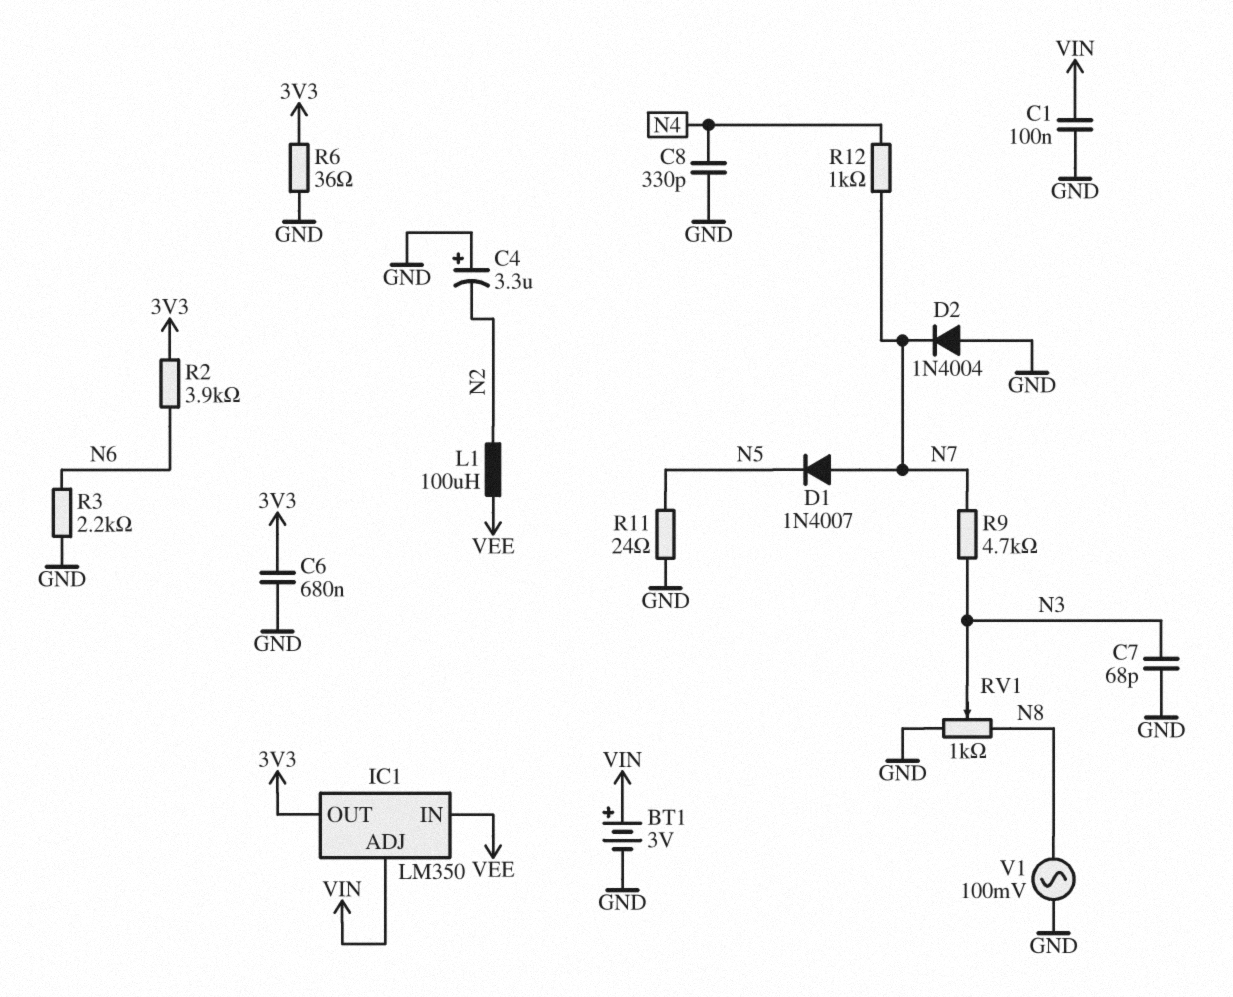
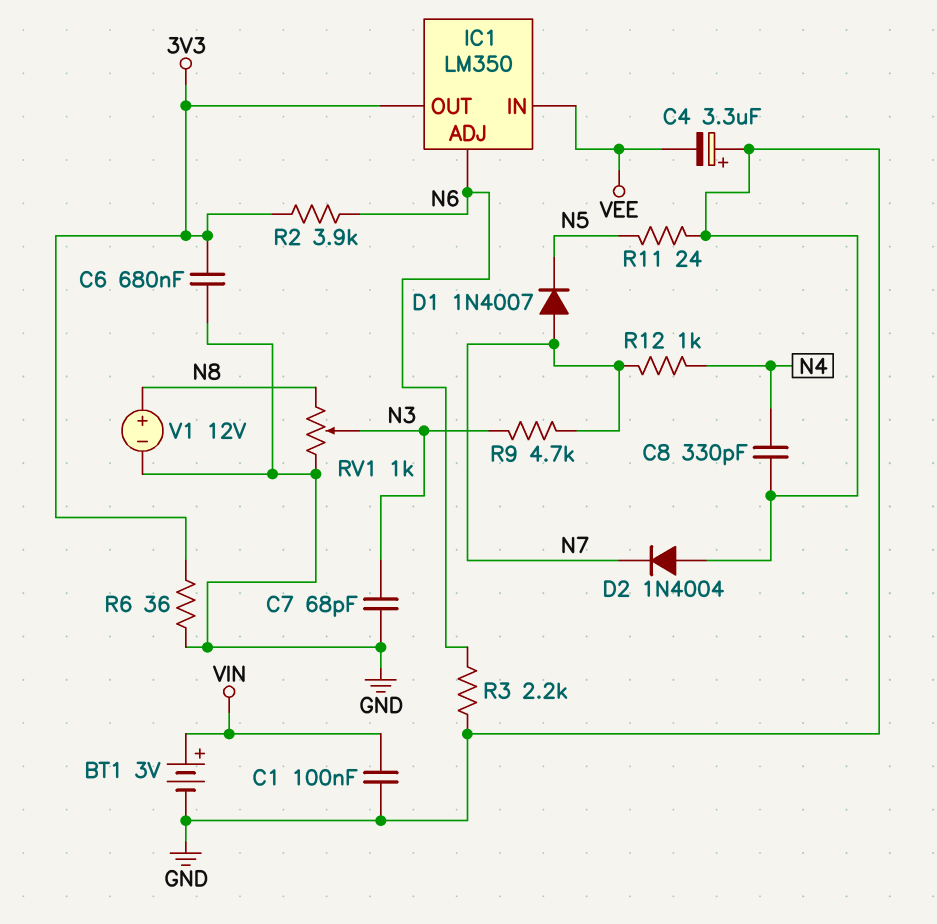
C4: 3.3uF (plus GND, minus N2) -> 3.3uF (plus GND, minus VEE)
IC1 pin ADJ: VIN -> N6
L1: 100uH (N2, VEE) -> none
V1: AC 100mV (GND, N8) -> 12V (plus N8, minus GND)

